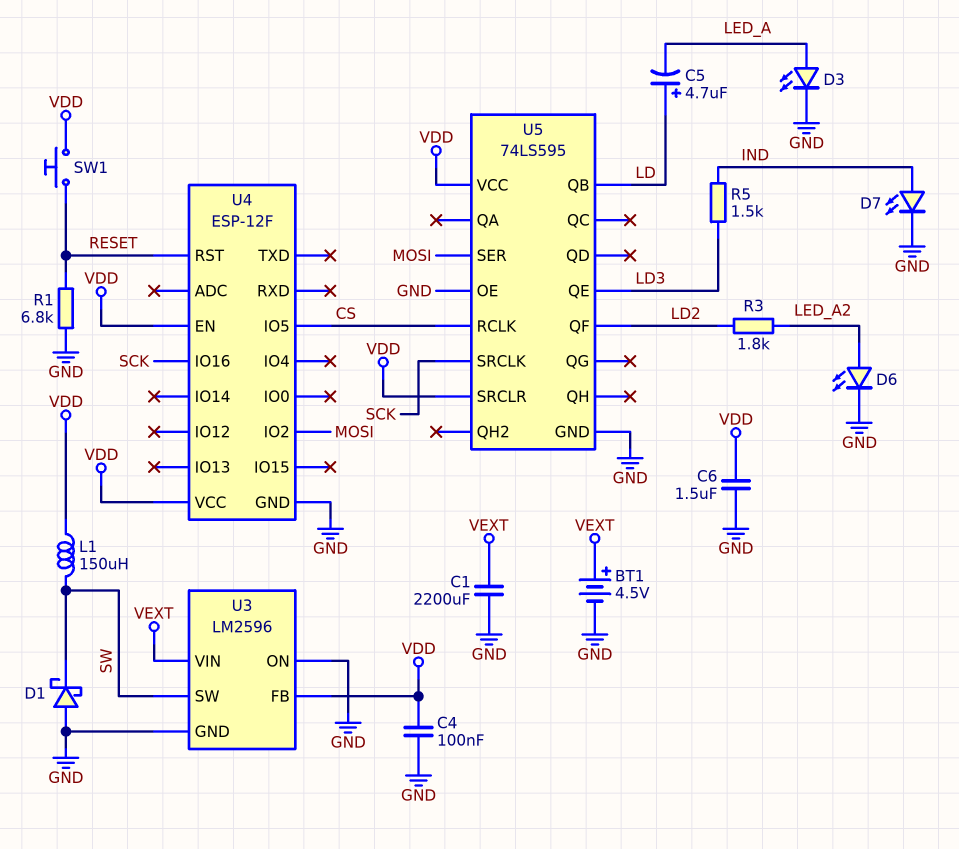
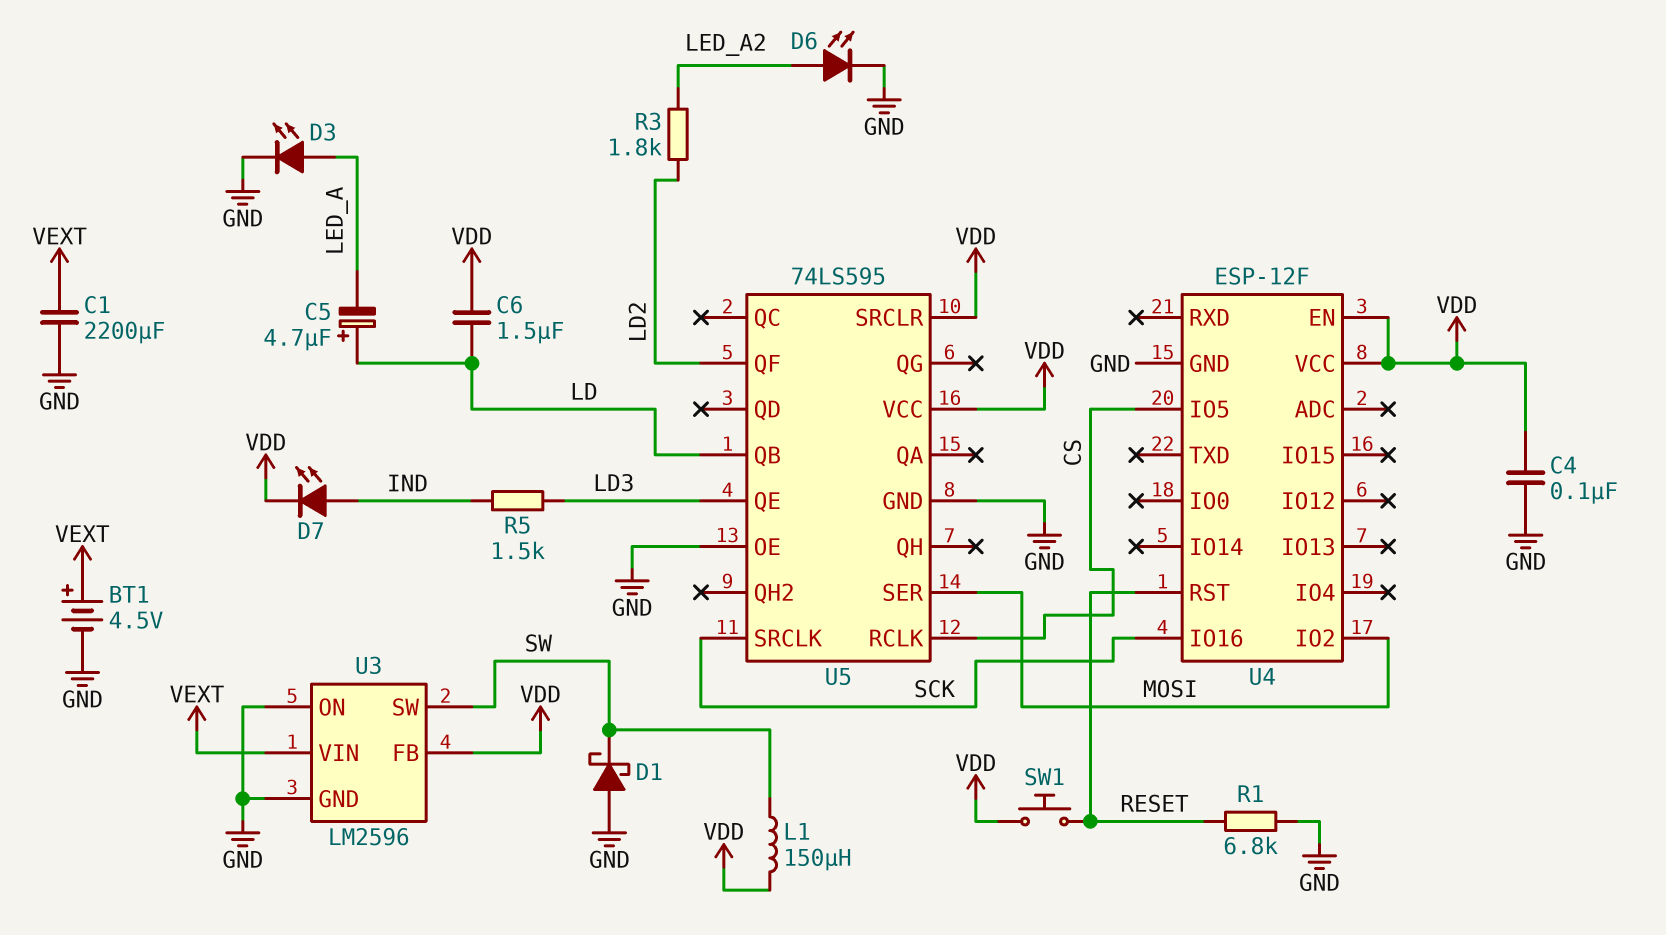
C6: 1.5uF (GND, VDD) -> 1.5uF (LD, VDD)
D7: LED (A IND, K GND) -> LED (A IND, K VDD)

